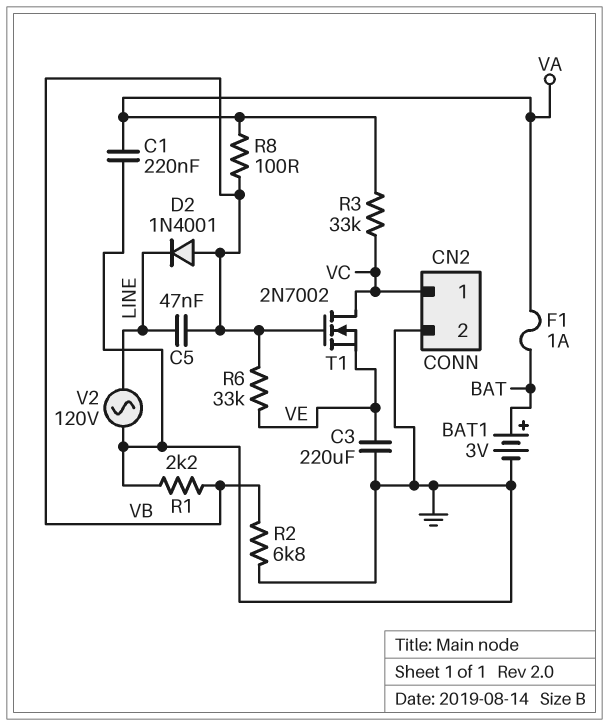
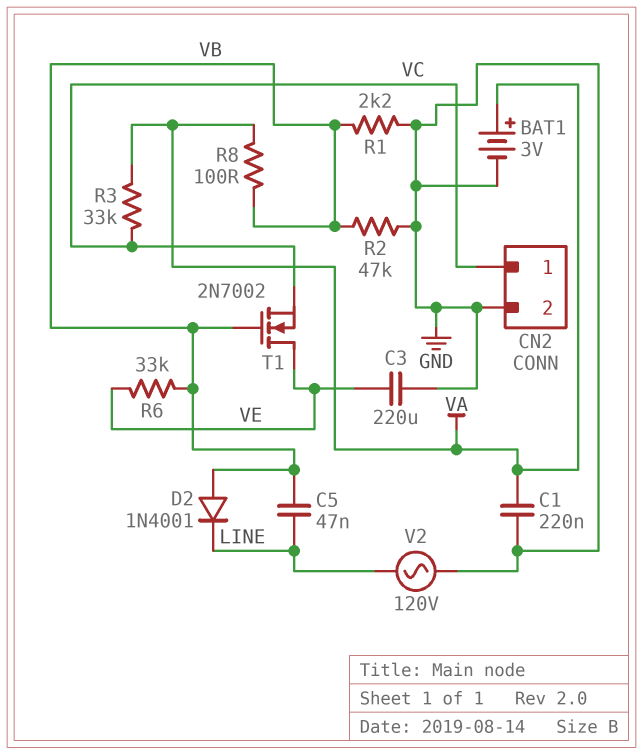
BAT1: 3V (plus BAT, minus GND) -> 3V (plus VA, minus GND)
F1: 1A (BAT, VA) -> none
R2: 6.8k (GND, VB) -> 47k (GND, VB)
T1: NMOS 2N7002 (G VB, D VC, S VE) -> NMOS 2N7002 (G VB, D VE, S VC)

